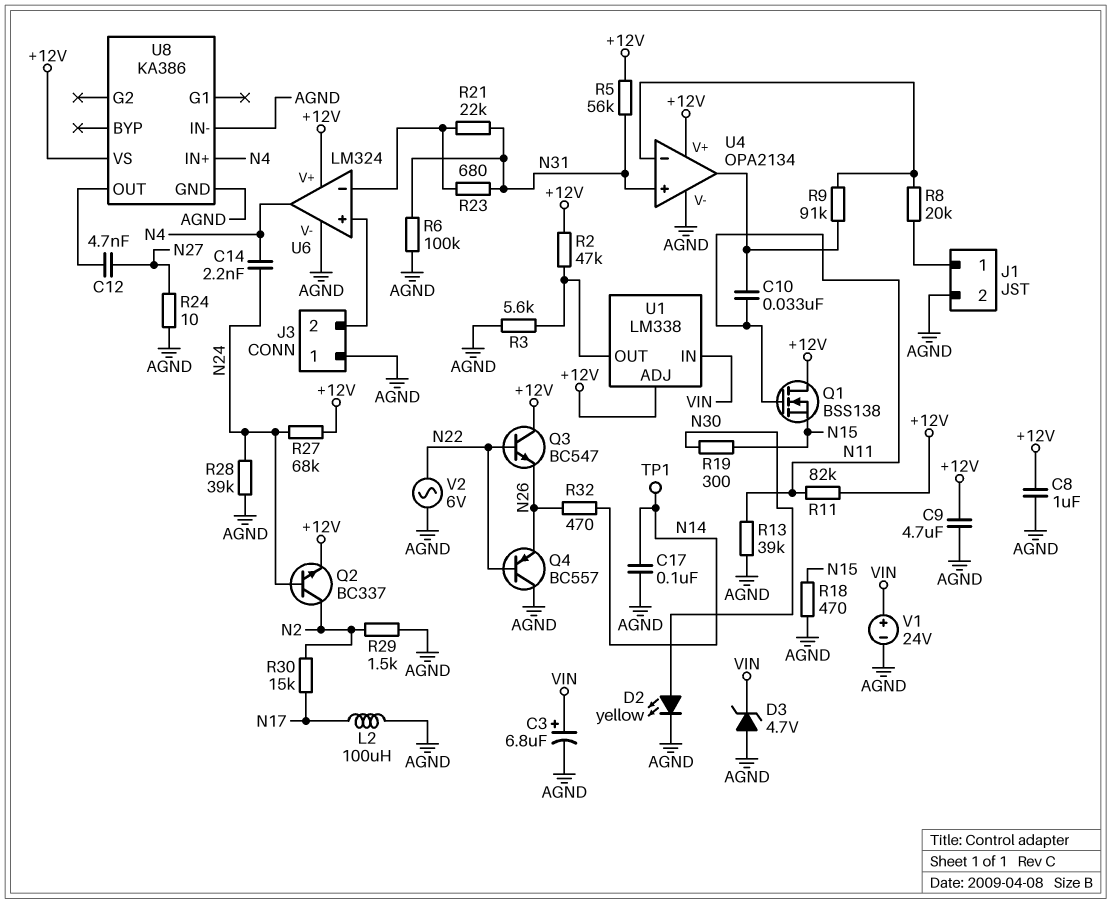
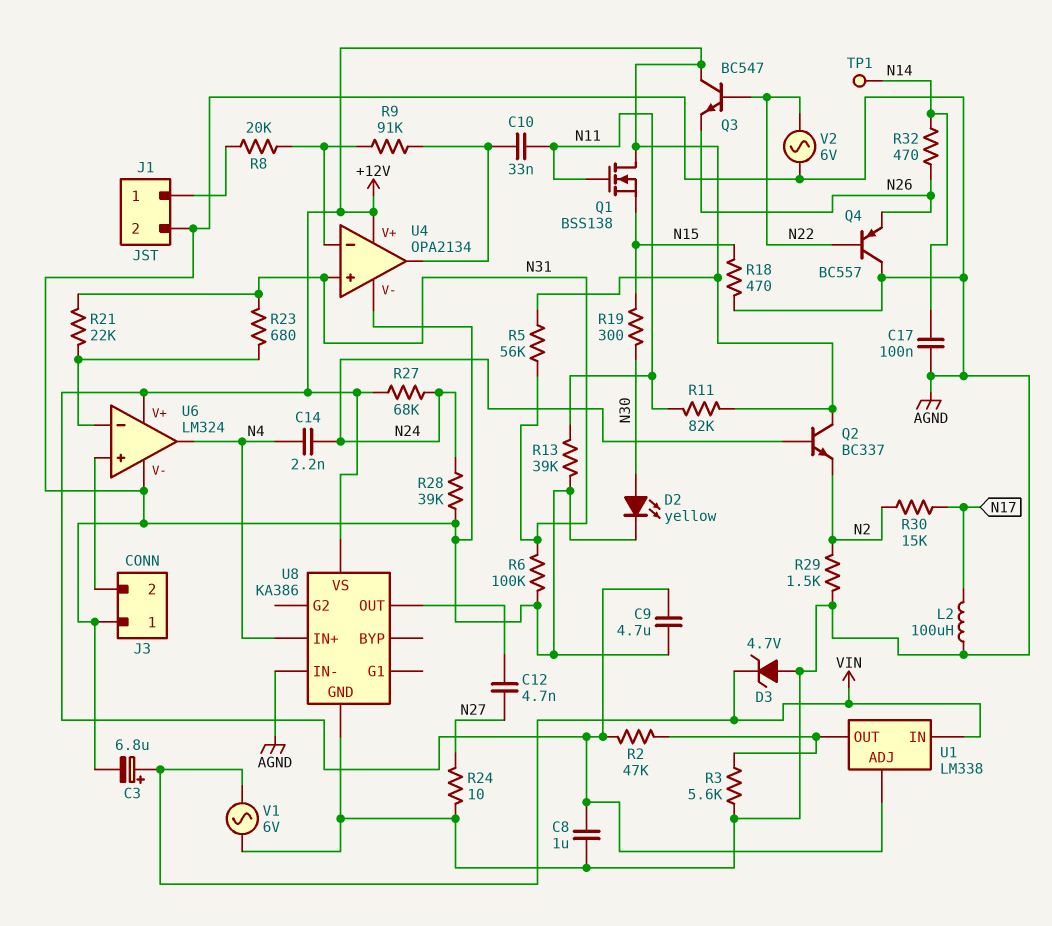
Q2: NPN BC337 (B N24, C N2, E +12V) -> NPN BC337 (B N24, C +12V, E N2)
V1: 24V (plus VIN, minus AGND) -> AC 6V (AGND, VIN)

